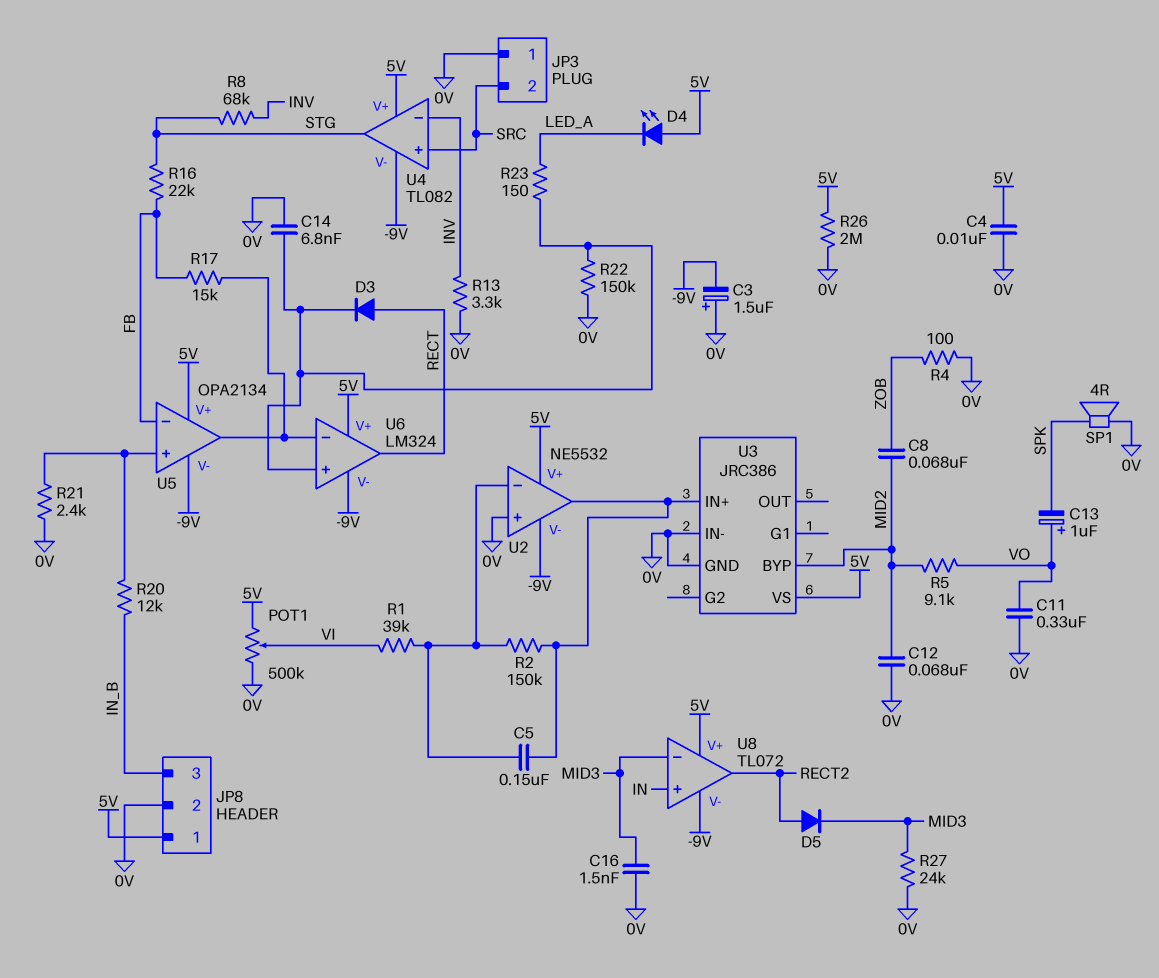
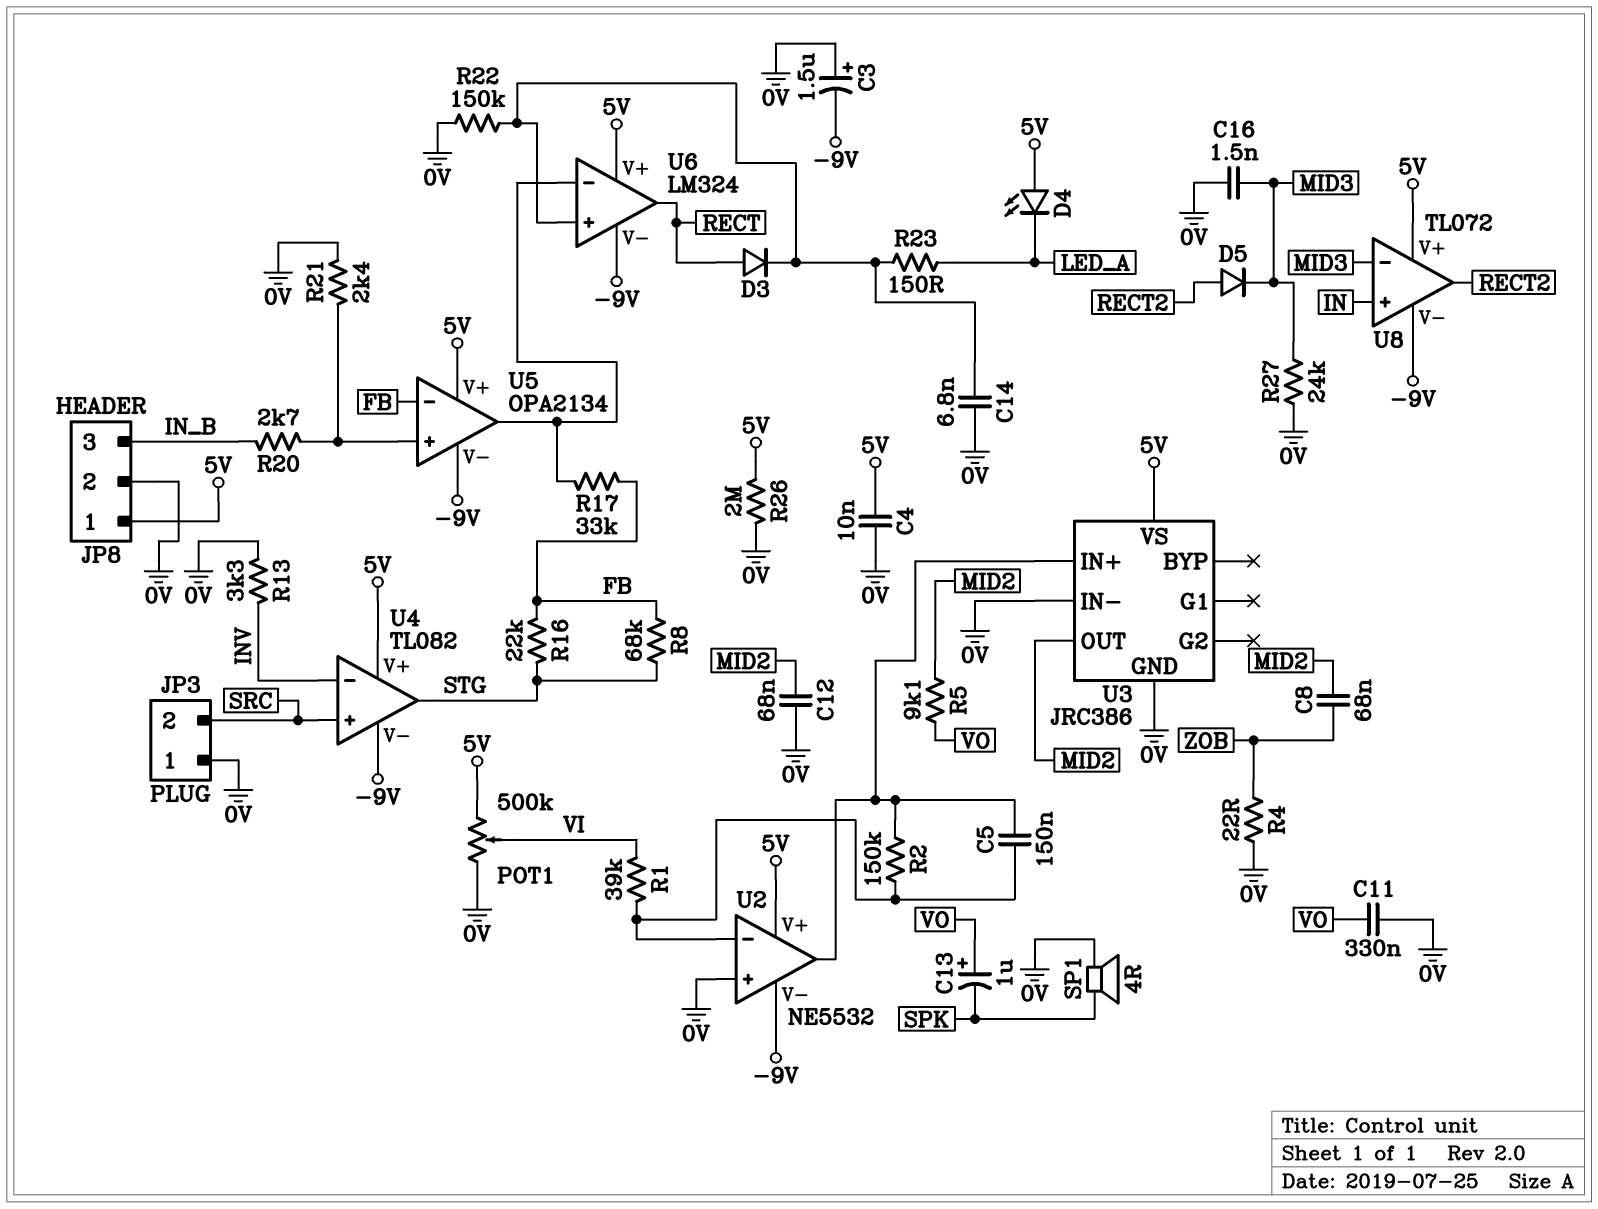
R4: 100 (0V, ZOB) -> 22 (0V, ZOB)
R8: 68k (INV, STG) -> 68k (FB, STG)
R17: 15k (FB, U5/out) -> 33k (FB, U5/out)
R20: 12k (IN_B, U5/in+) -> 2.7k (IN_B, U5/in+)
U3 pin BYP: MID2 -> none
U3 pin OUT: none -> MID2

